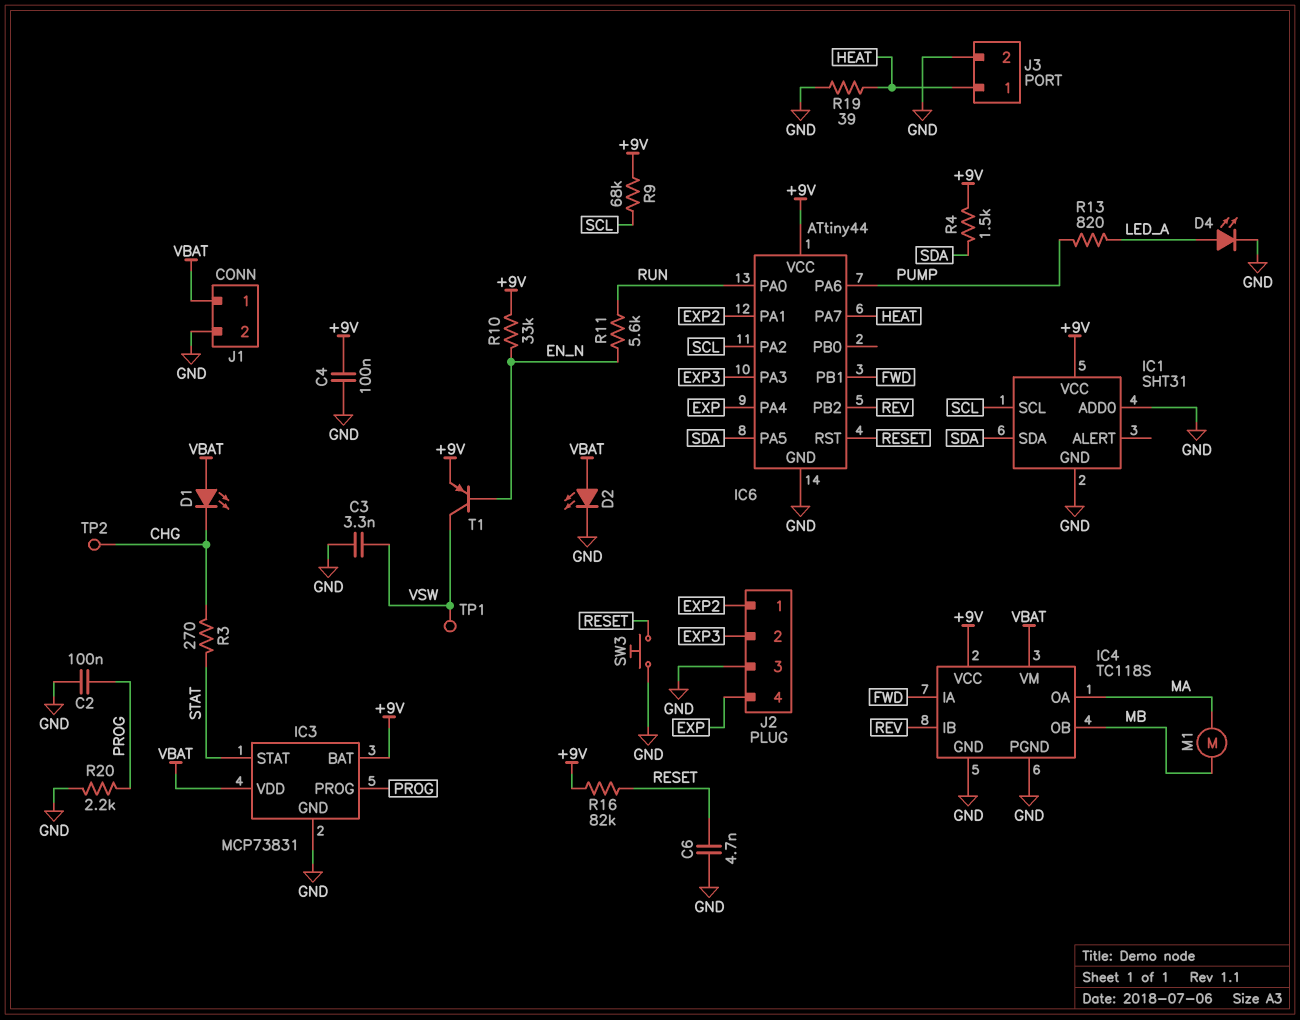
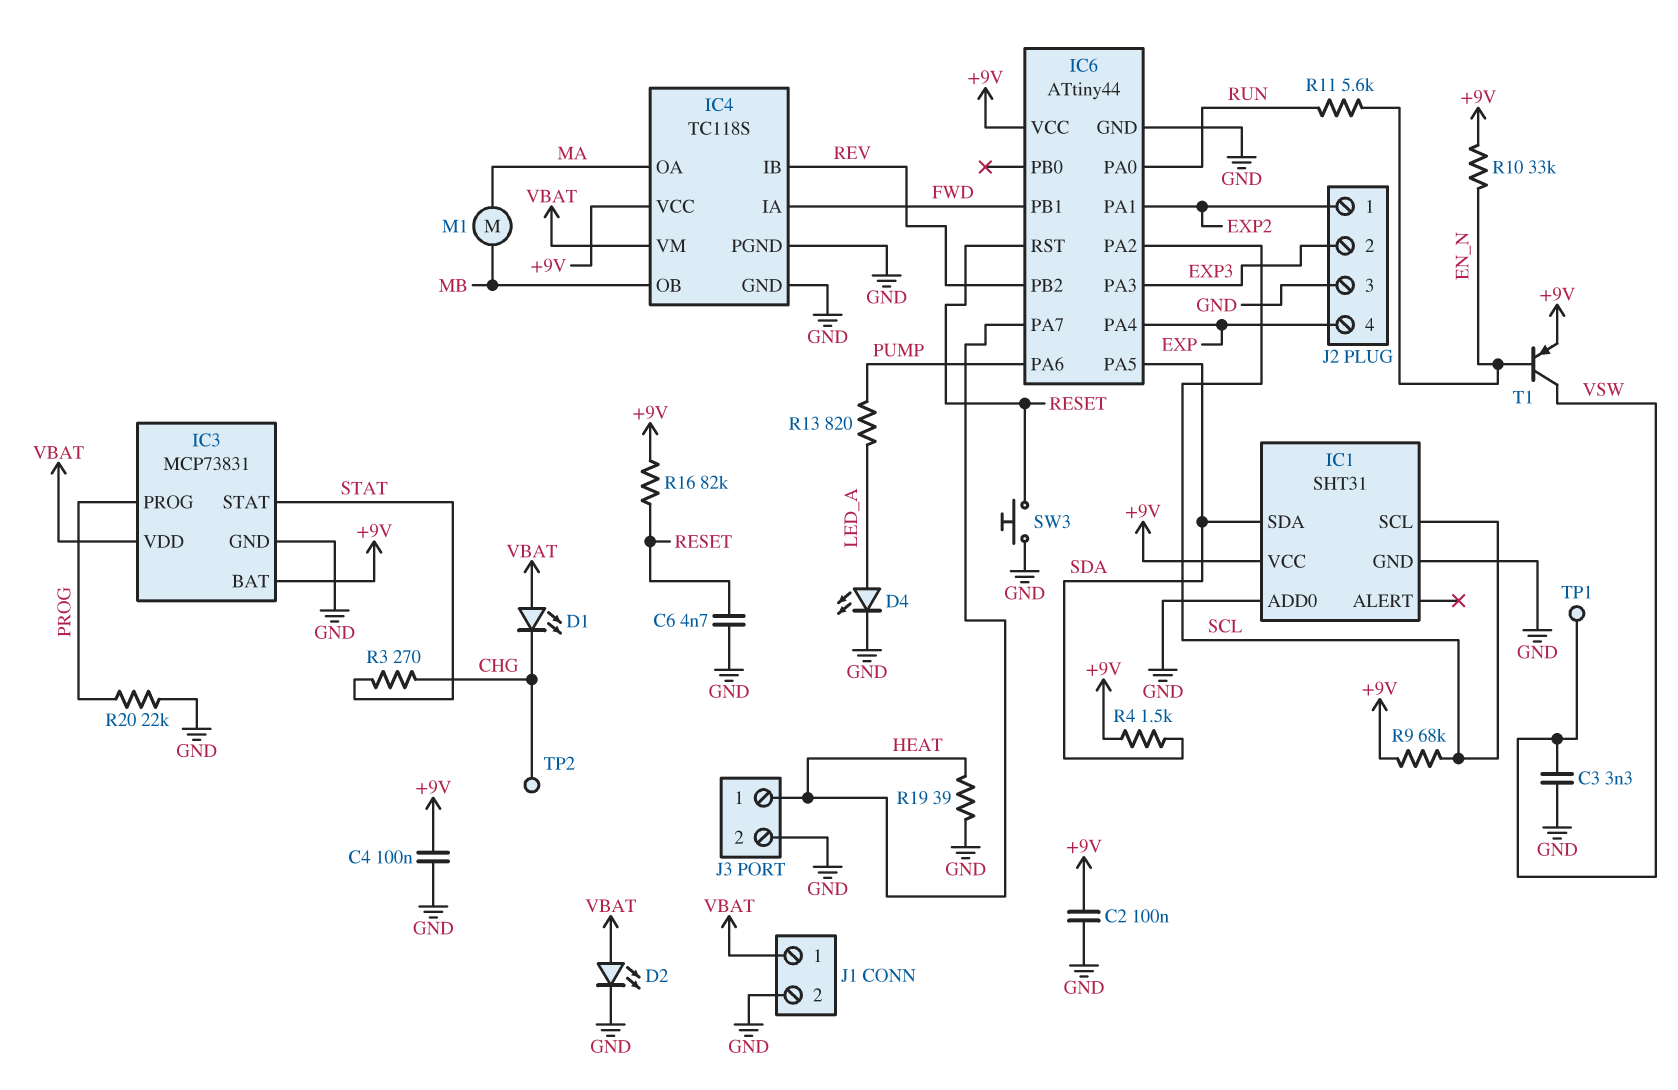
C2: 100nF (GND, PROG) -> 100nF (+9V, GND)
R20: 2.2k (GND, PROG) -> 22k (GND, PROG)

